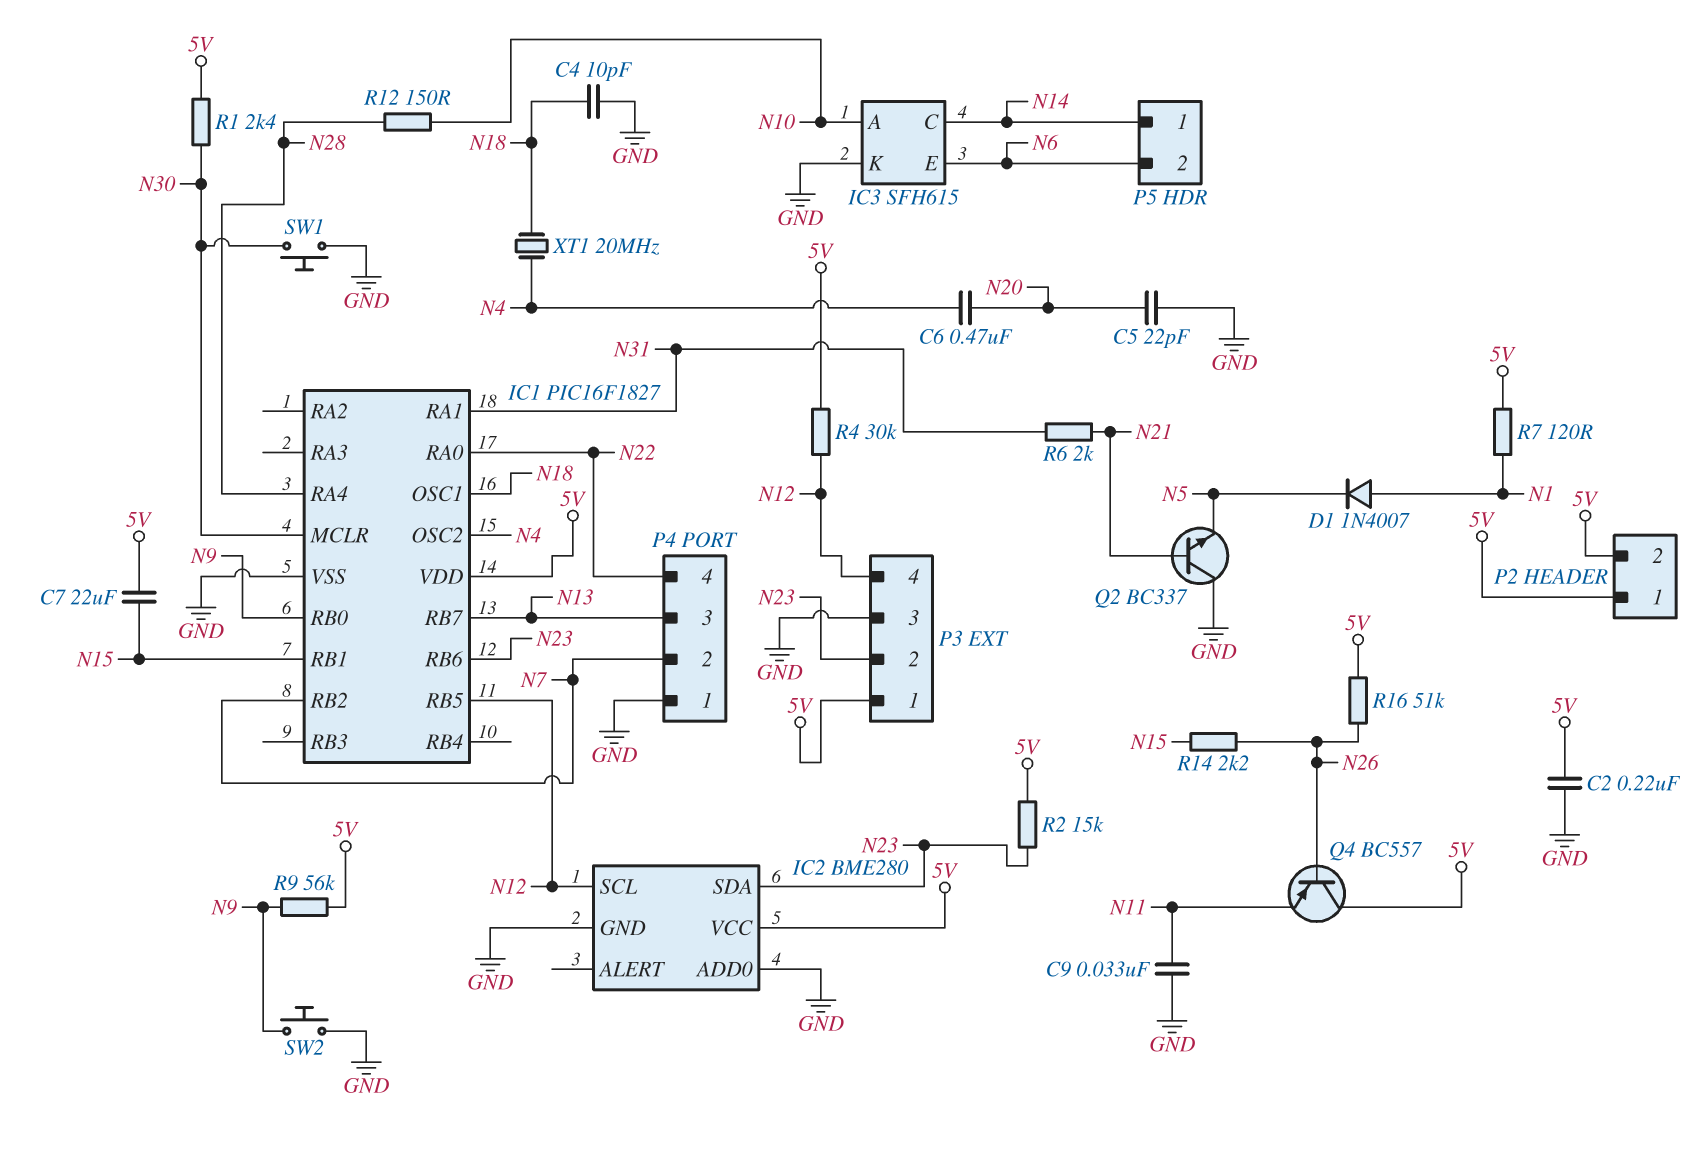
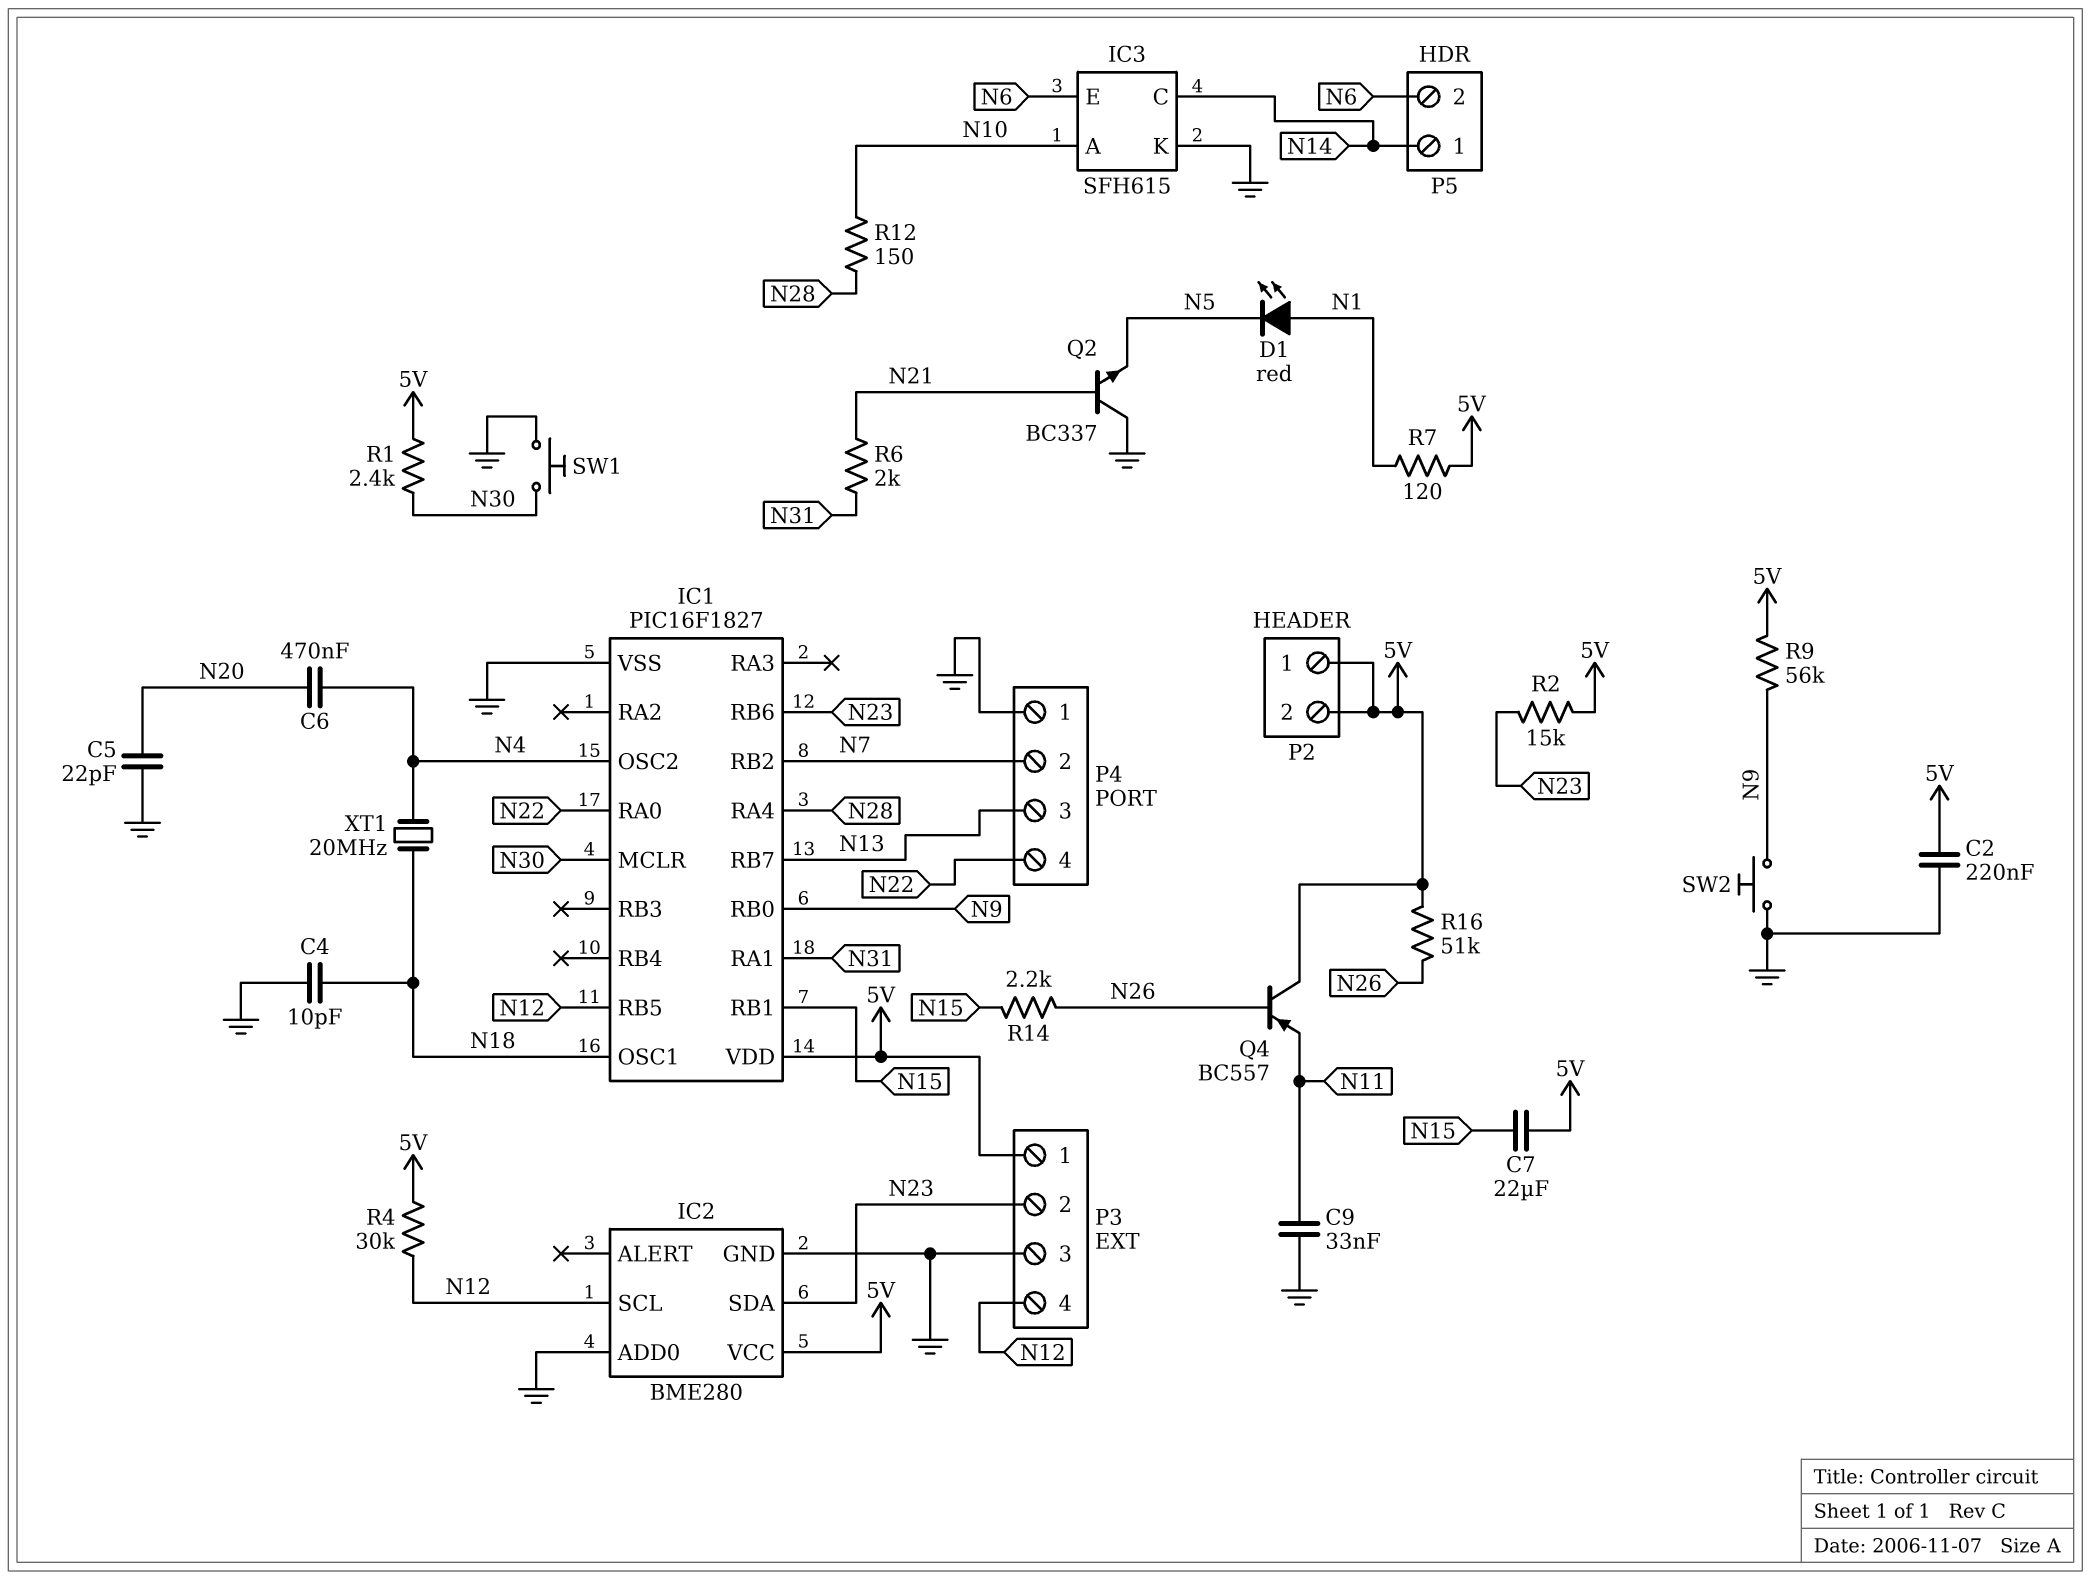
D1: diode 1N4007 (A N1, K N5) -> LED red (A N1, K N5)

